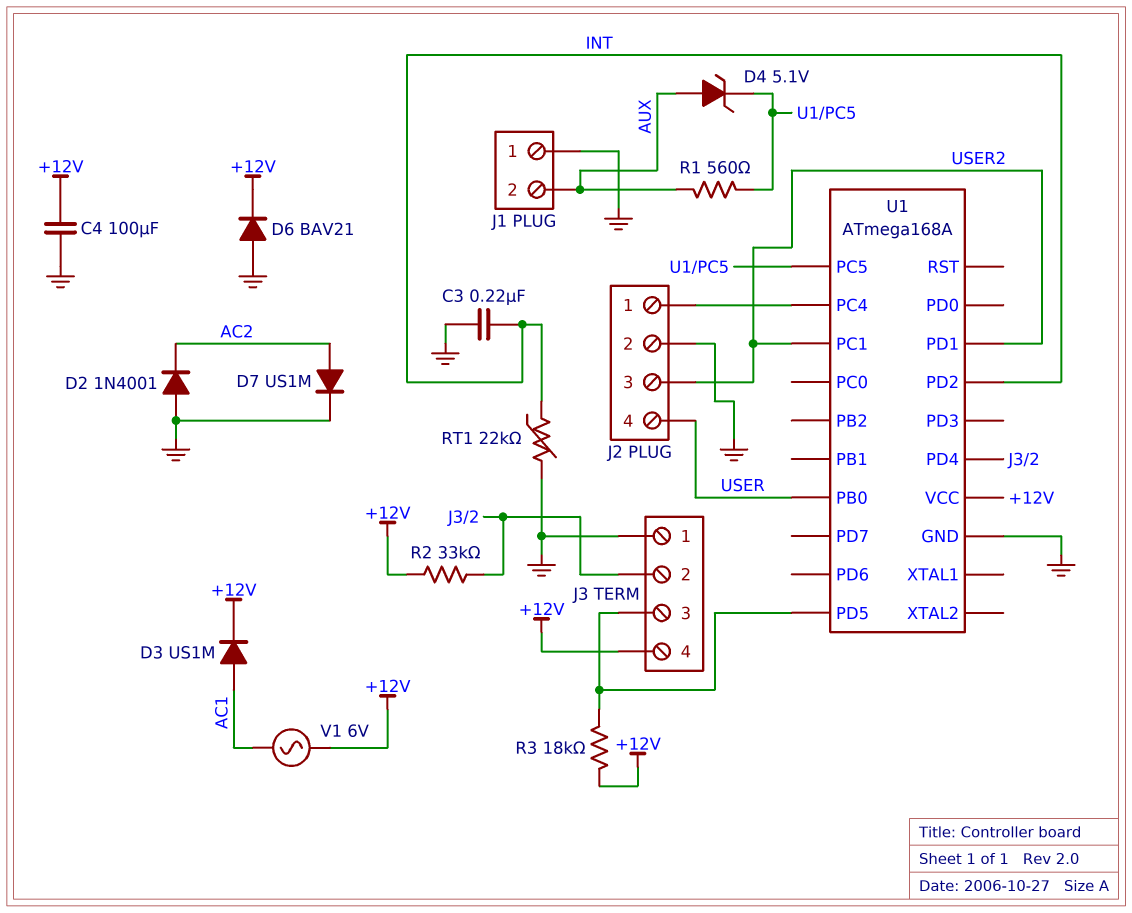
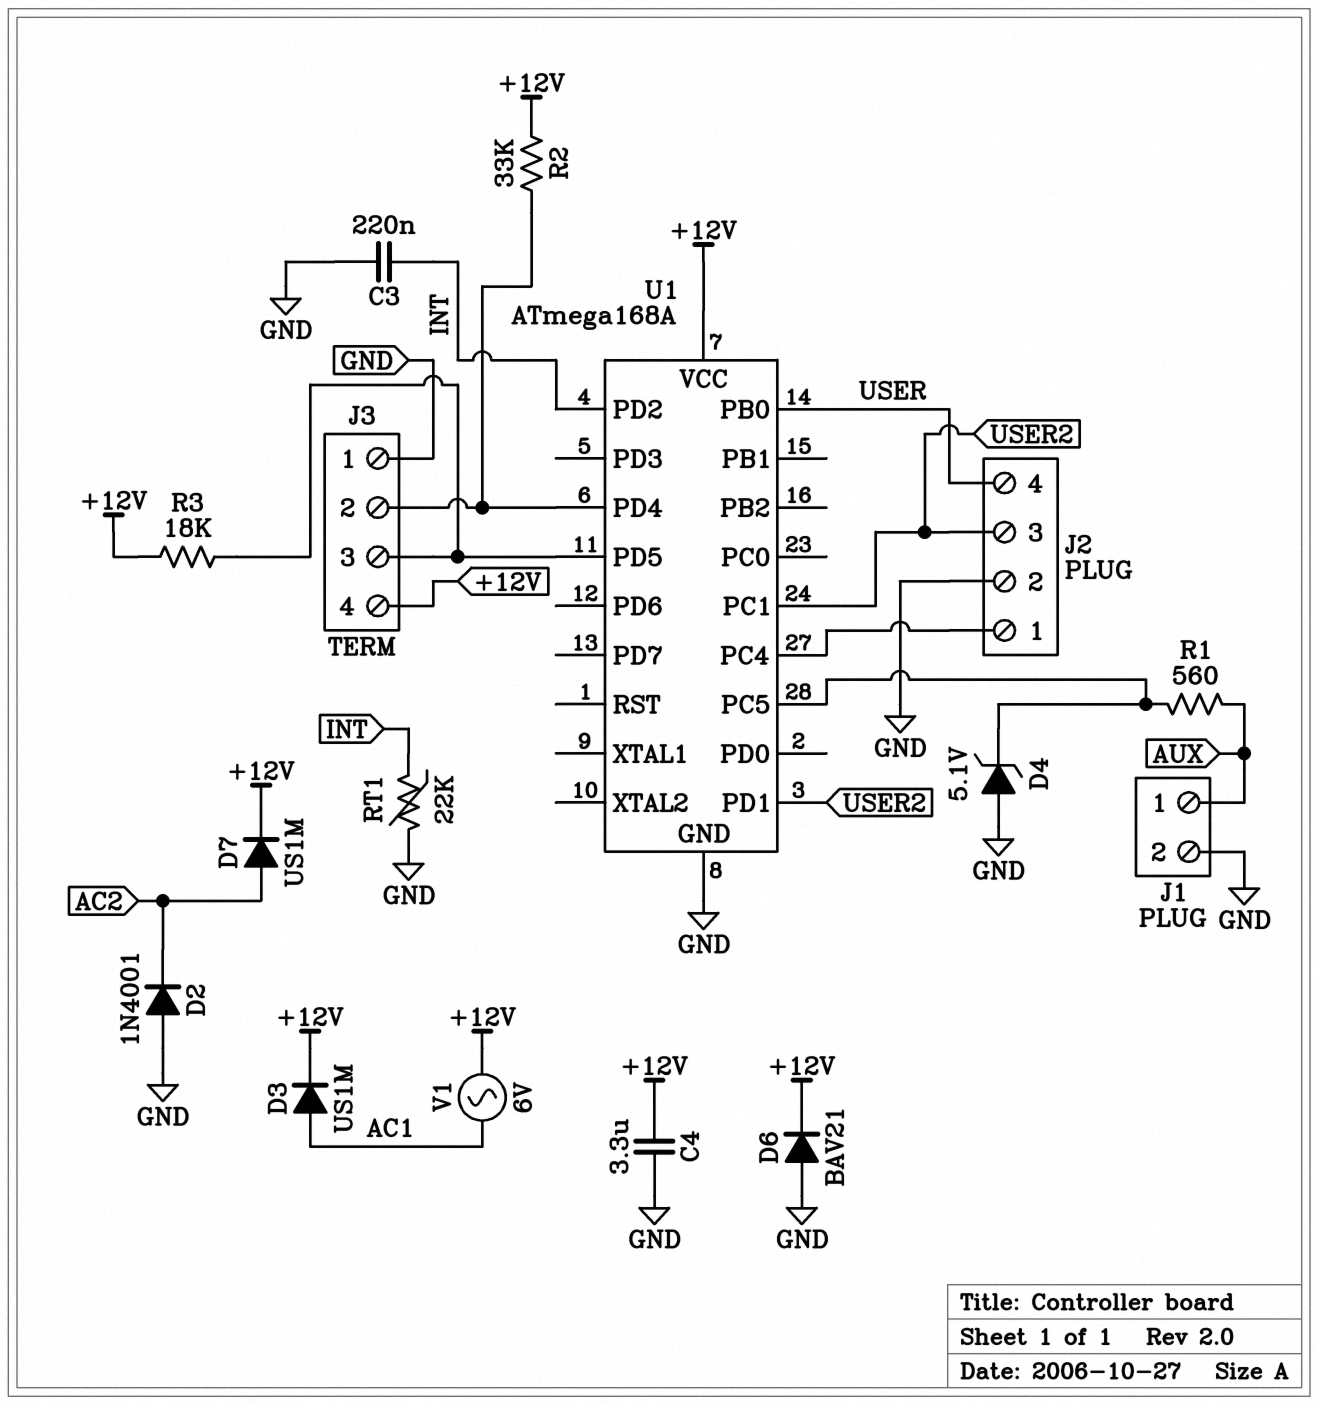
C4: 100uF (+12V, GND) -> 3.3uF (+12V, GND)
D4: zener 5.1V (A AUX, K U1/PC5) -> zener 5.1V (A GND, K U1/PC5)
D7: diode US1M (A AC2, K GND) -> diode US1M (A AC2, K +12V)
J1 pin 1: GND -> AUX
J1 pin 2: AUX -> GND

